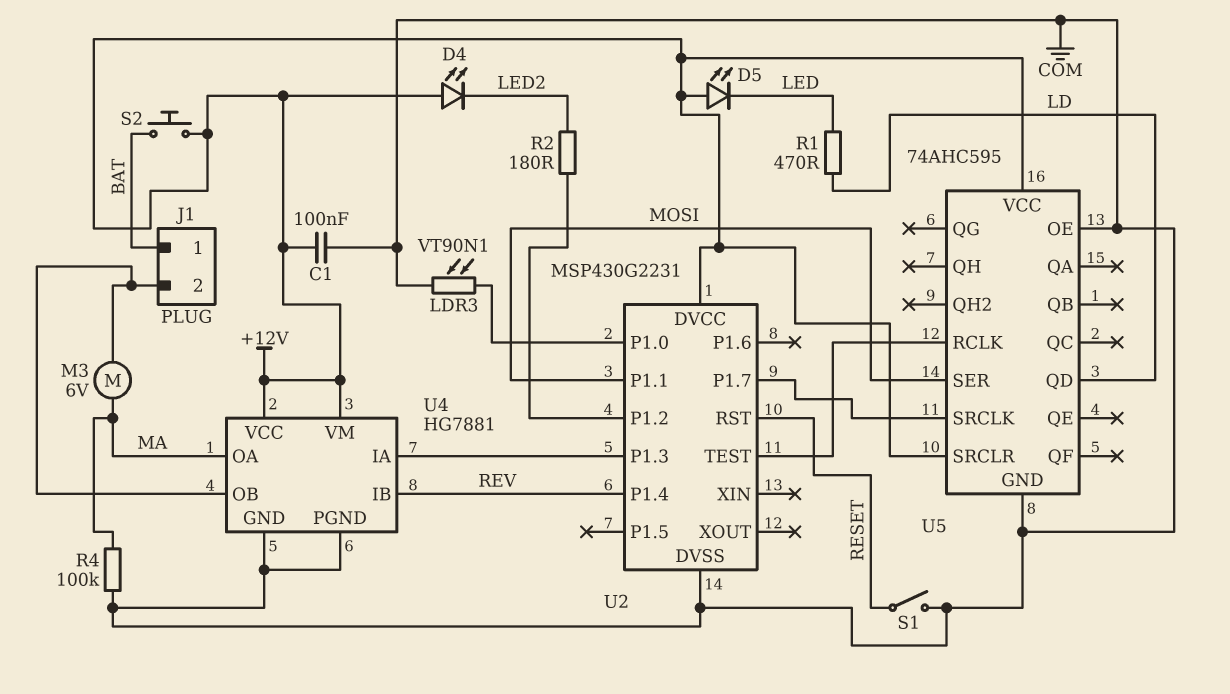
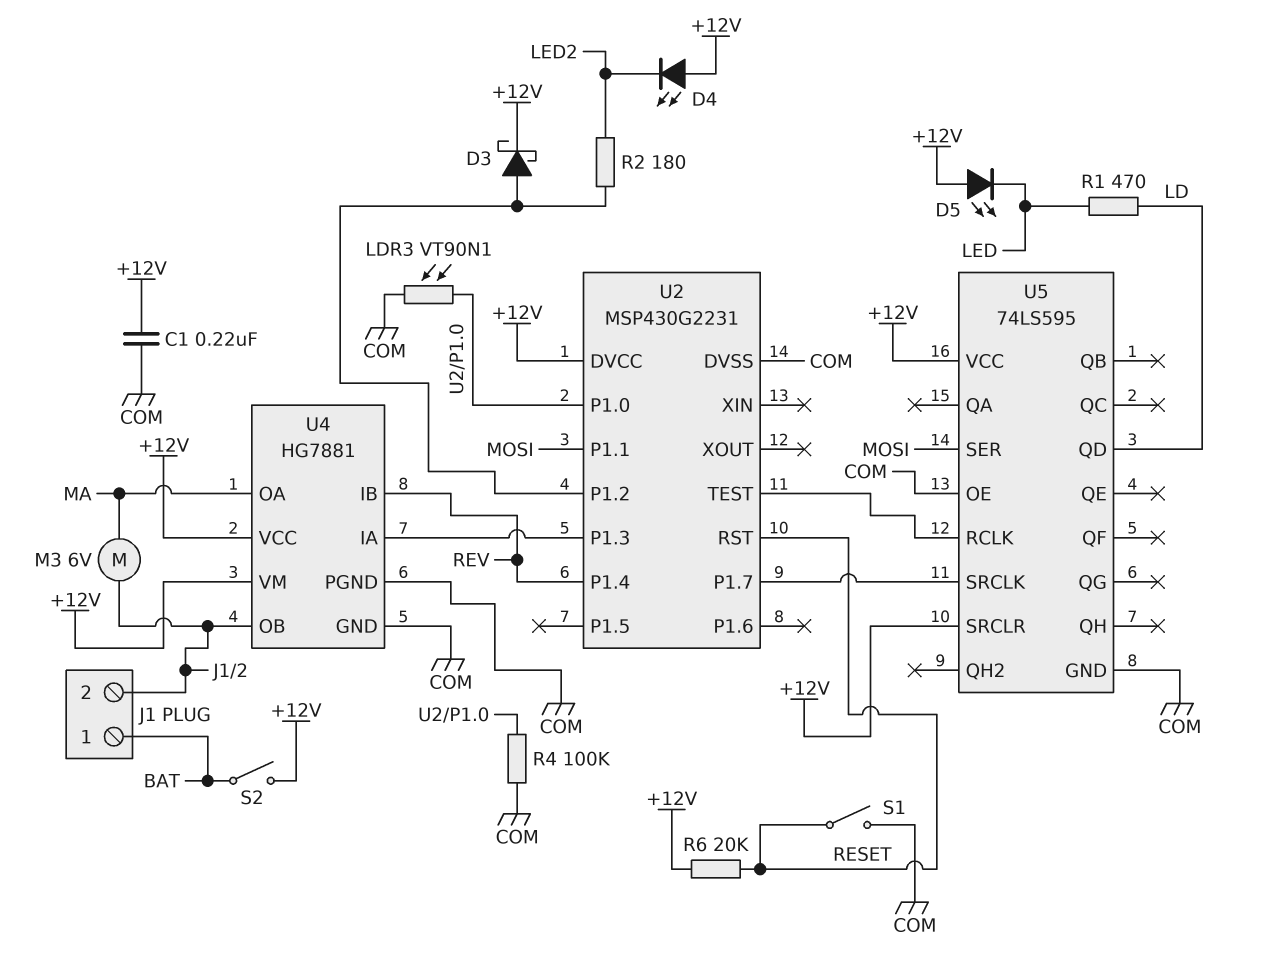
C1: 100nF (+12V, COM) -> 220nF (+12V, COM)
D3: none -> schottky (A U2/P1.2, K +12V)
R4: 100k (COM, MA) -> 100k (COM, U2/P1.0)
R6: none -> 20k (+12V, RESET)
S2: button (+12V, BAT) -> switch (+12V, BAT)
U5: 74AHC595 -> 74LS595

